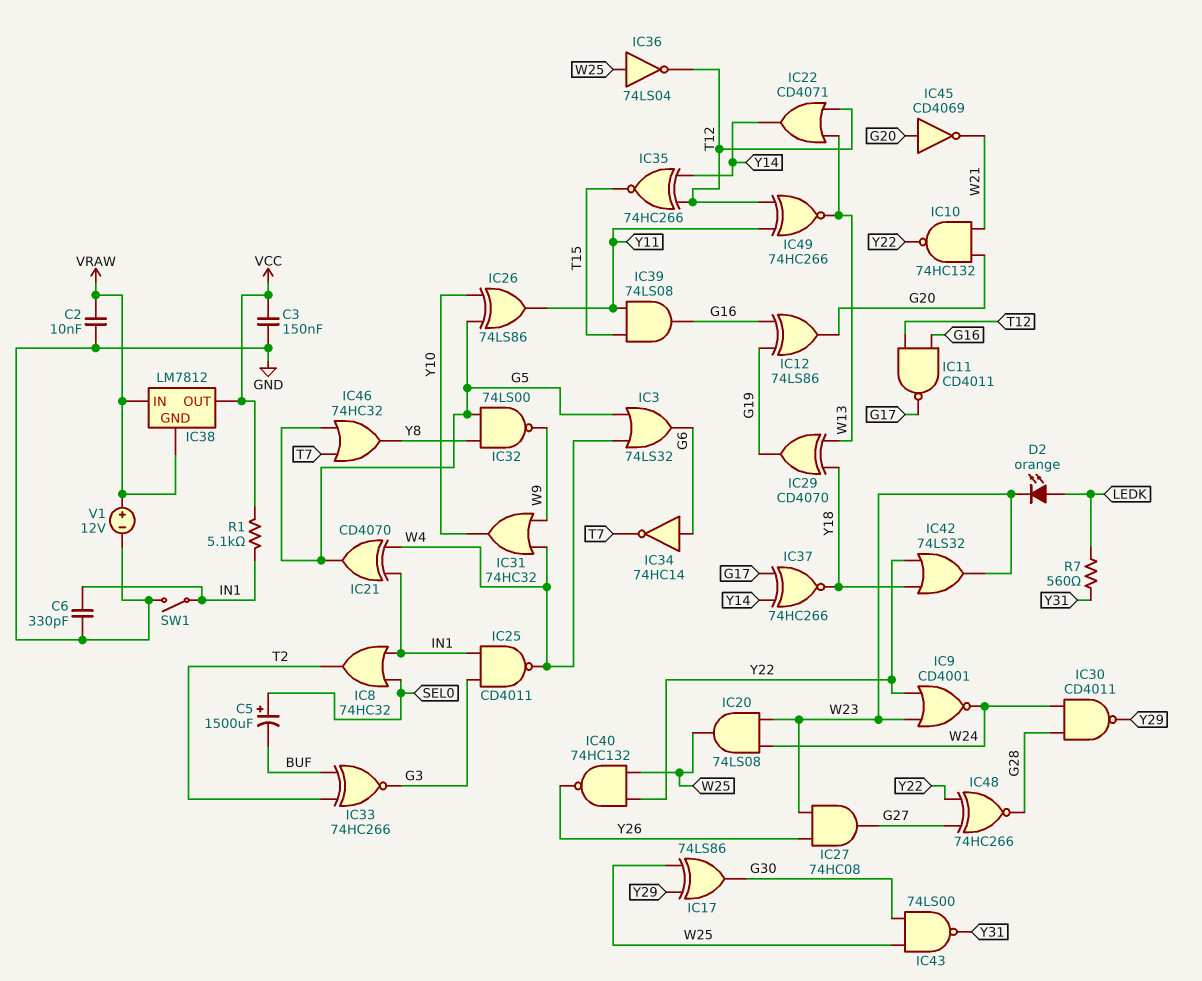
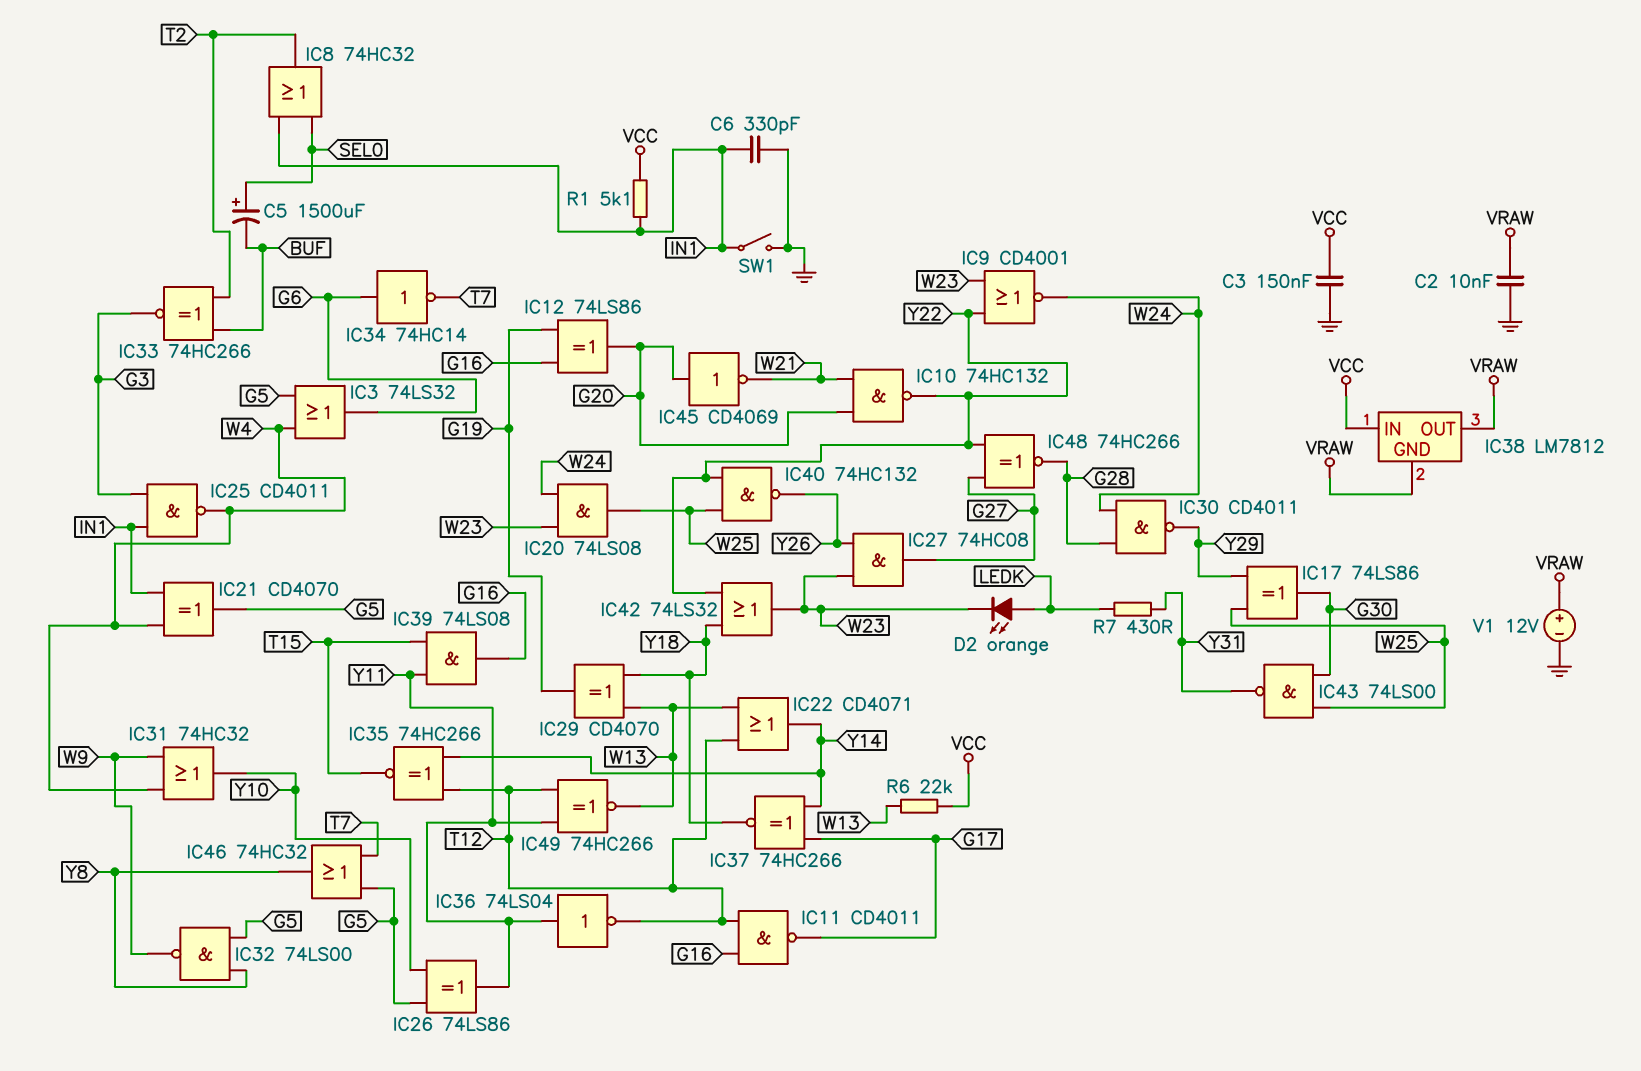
IC36: NOT 74LS04 (in W25, out T12) -> NOT 74LS04 (in Y11, out T12)
IC38 pin IN: VRAW -> VCC
IC38 pin OUT: VCC -> VRAW
R6: none -> 22k (VCC, W13)
R7: 560 (LEDK, Y31) -> 430 (LEDK, Y31)

